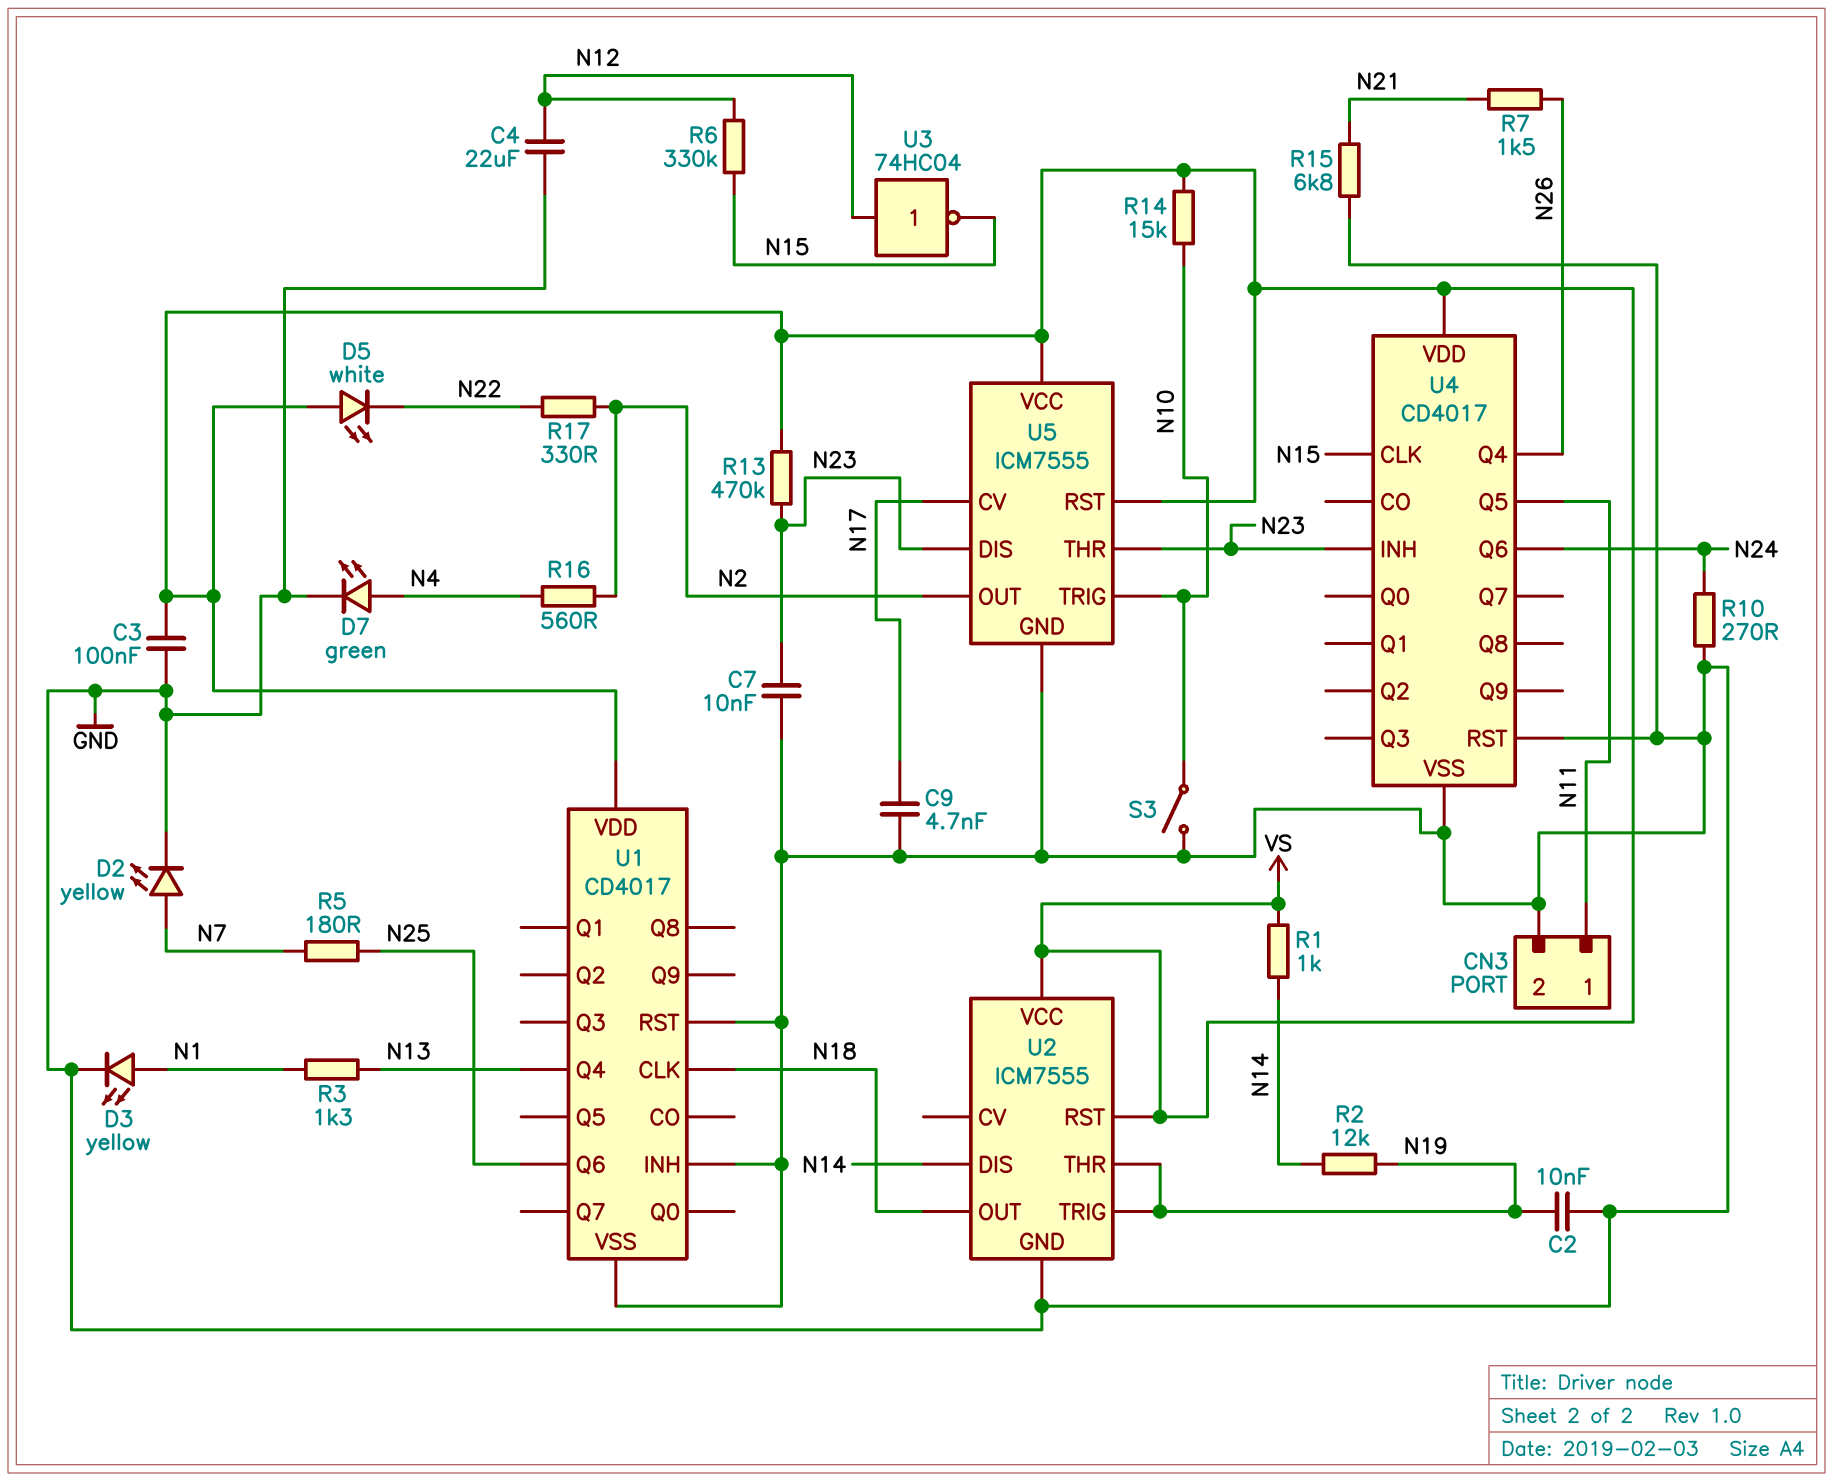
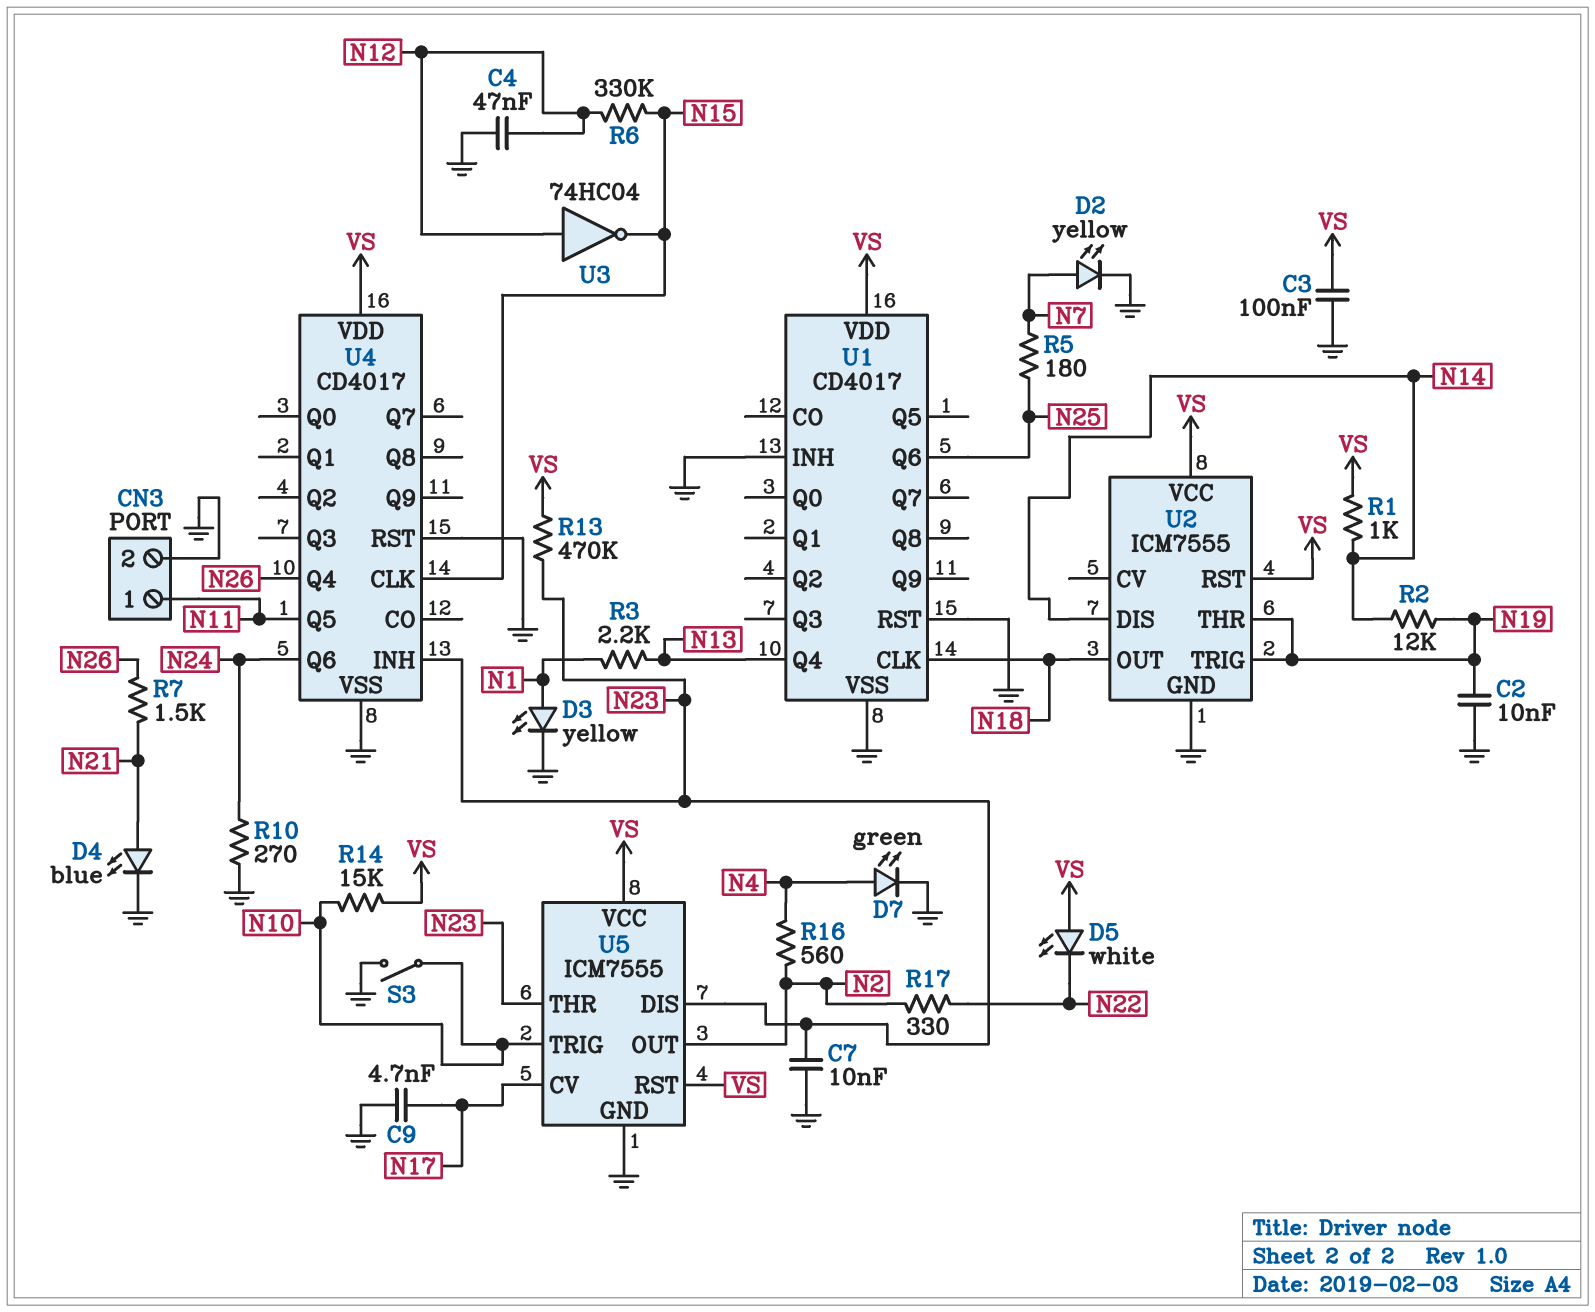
C4: 22uF (GND, N12) -> 47nF (GND, N12)
D4: none -> LED blue (A N21, K GND)
R3: 1.3k (N1, N13) -> 2.2k (N1, N13)
R15: 6.8k (GND, N21) -> none

